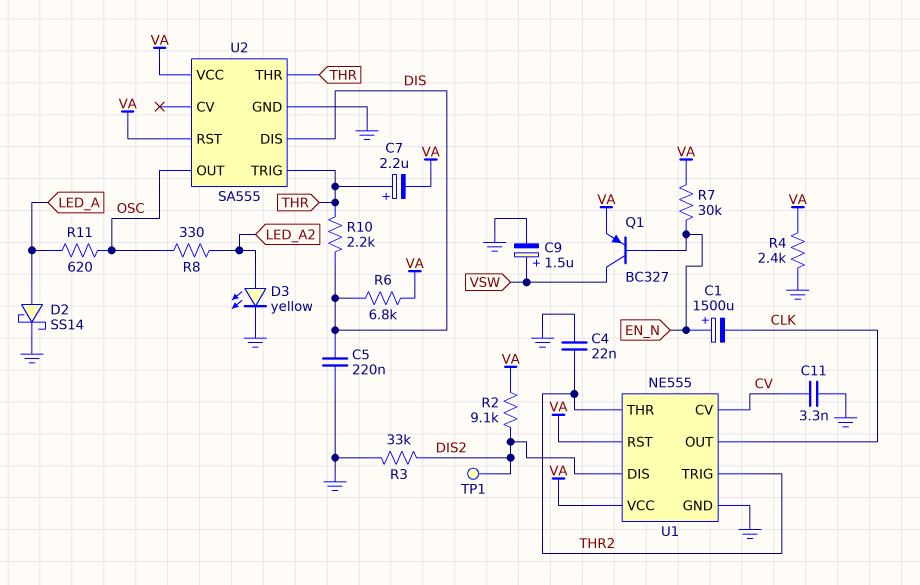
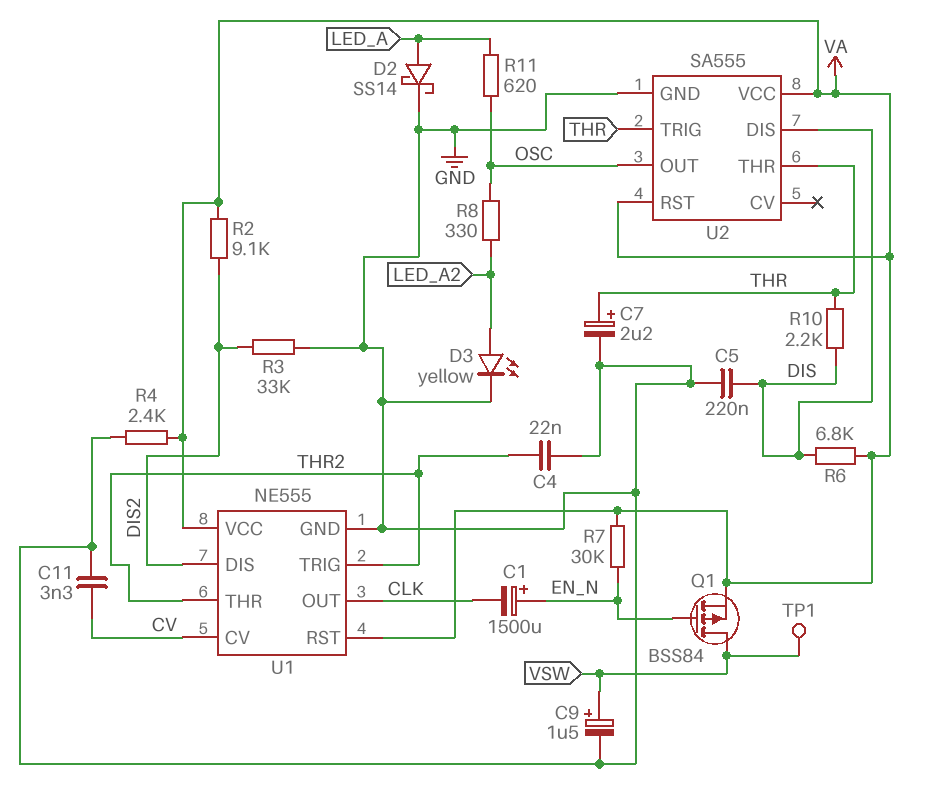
C7: 2.2uF (plus THR, minus VA) -> 2.2uF (plus THR, minus GND)
Q1: PNP BC327 (B EN_N, C VSW, E VA) -> PMOS BSS84 (G EN_N, D VSW, S VA)
TP1: test point (DIS2) -> test point (VSW)

